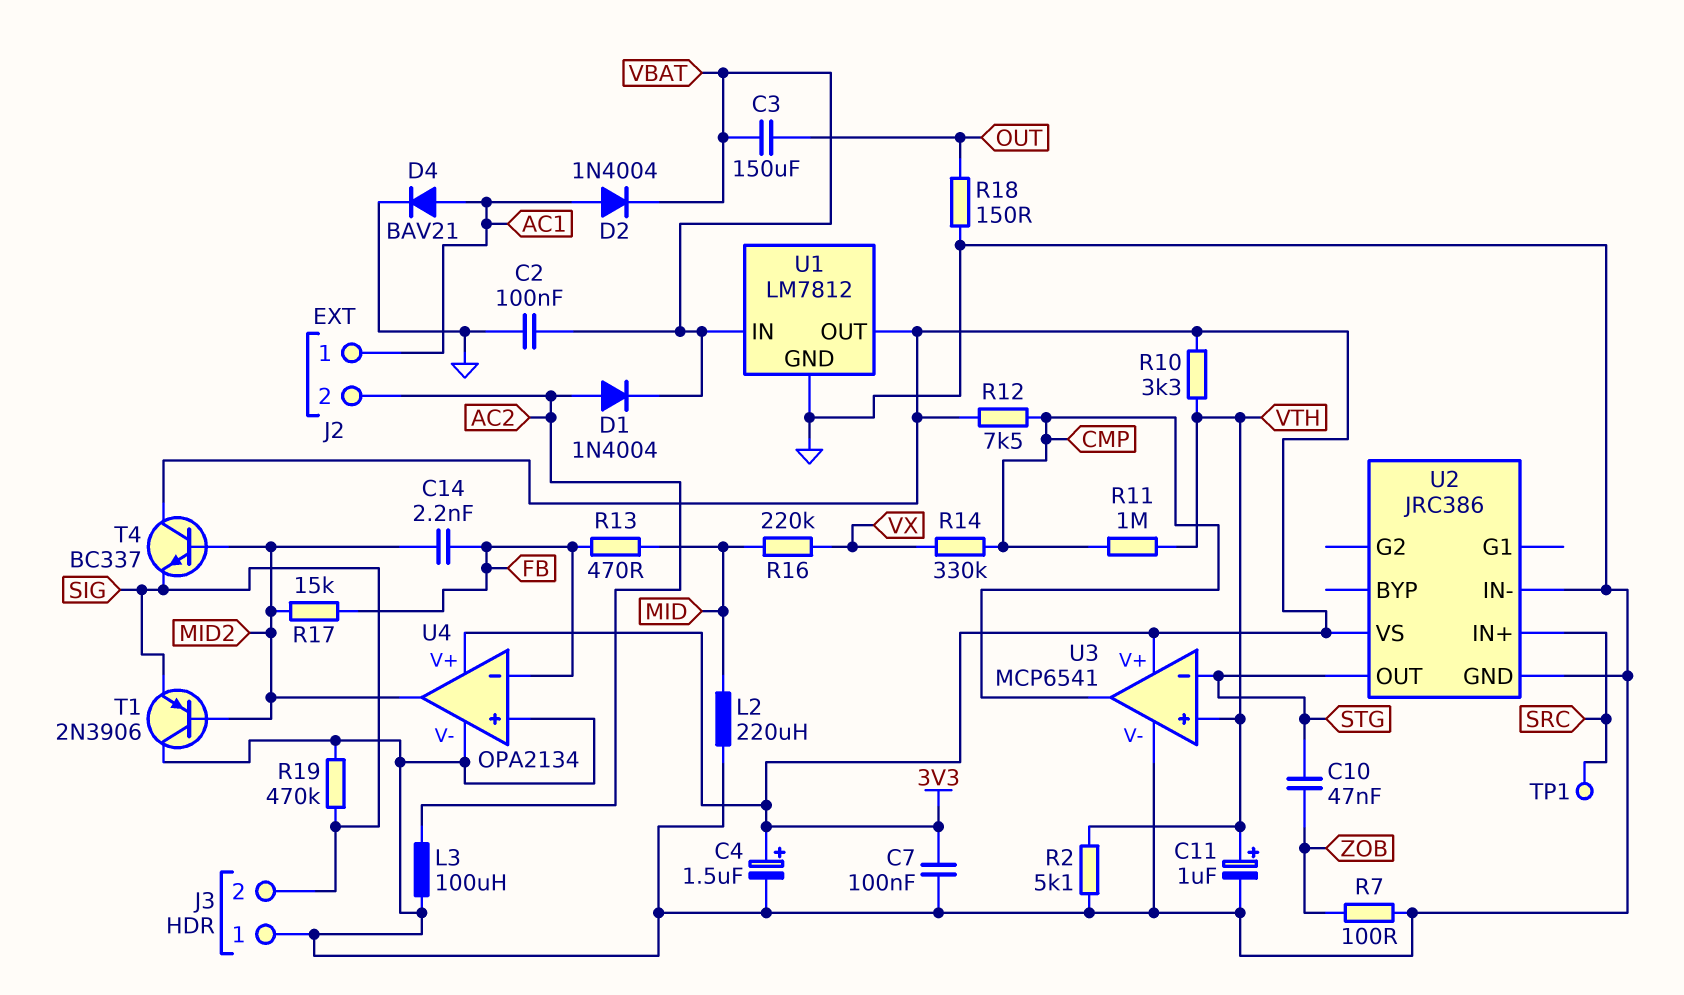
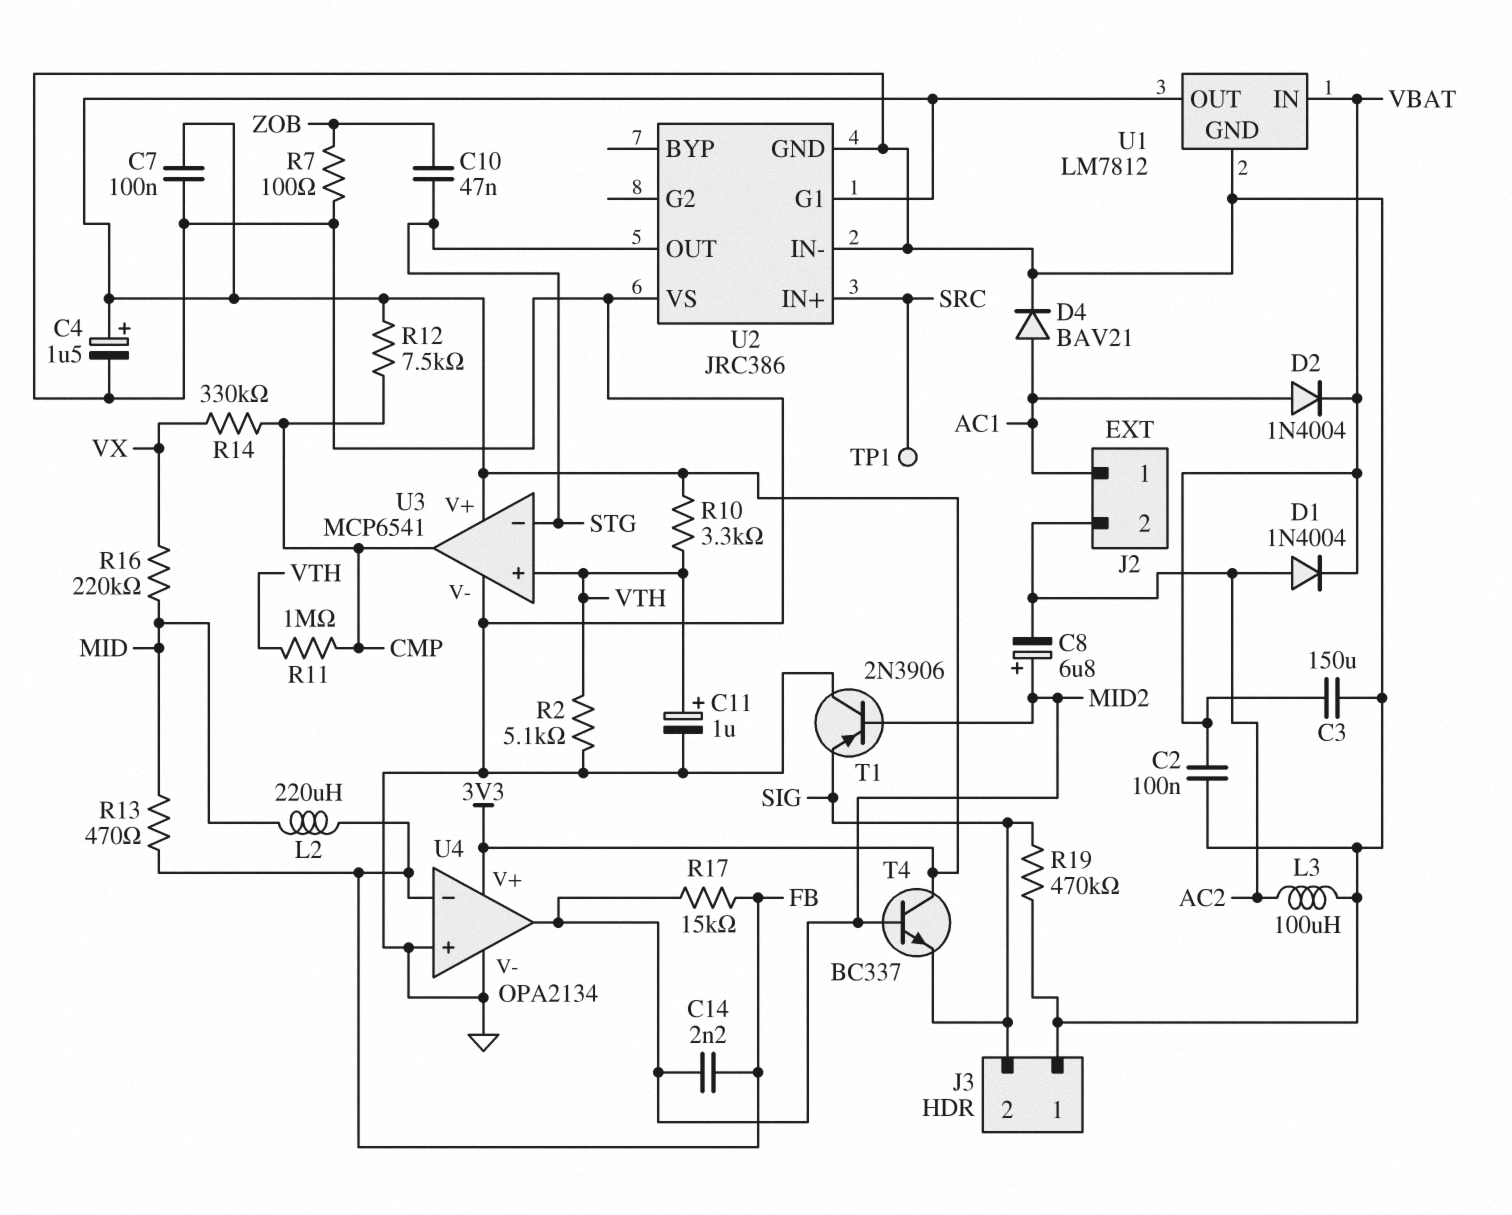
C3: 150uF (OUT, VBAT) -> 150uF (GND, VBAT)
C8: none -> 6.8uF (plus MID2, minus AC2)
L2: 220uH (GND, MID) -> 220uH (FB, MID)
R18: 150 (GND, OUT) -> none
U2 pin G1: none -> 3V3
U2 pin VS: 3V3 -> GND

